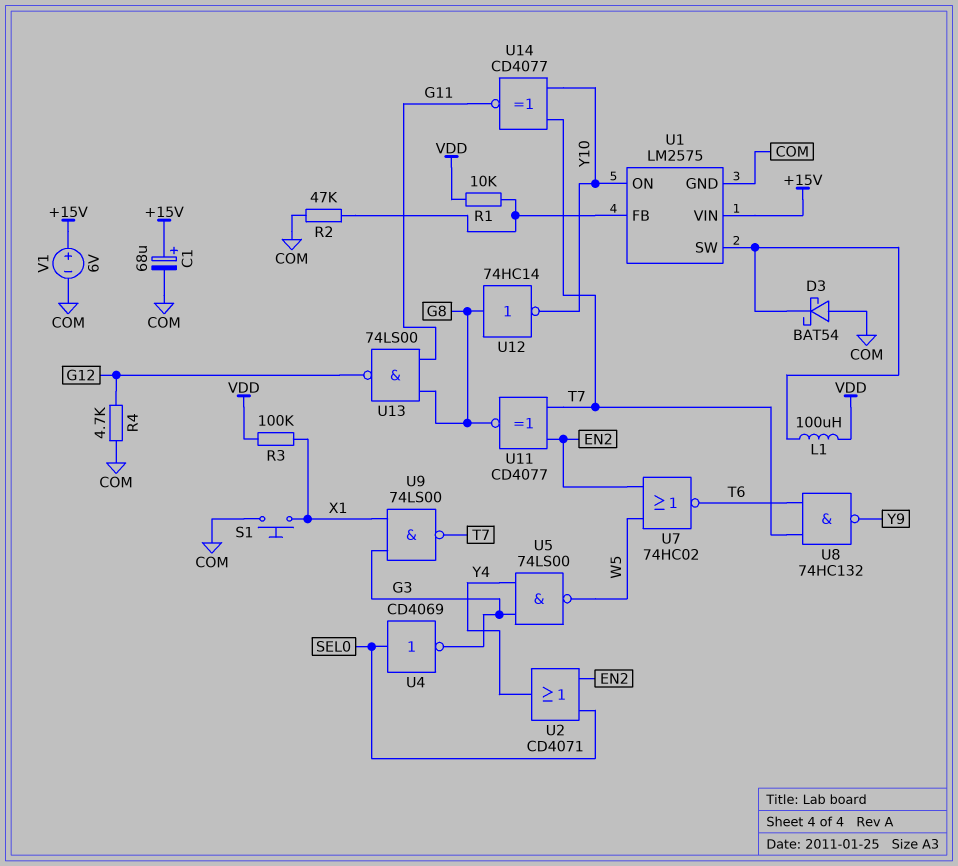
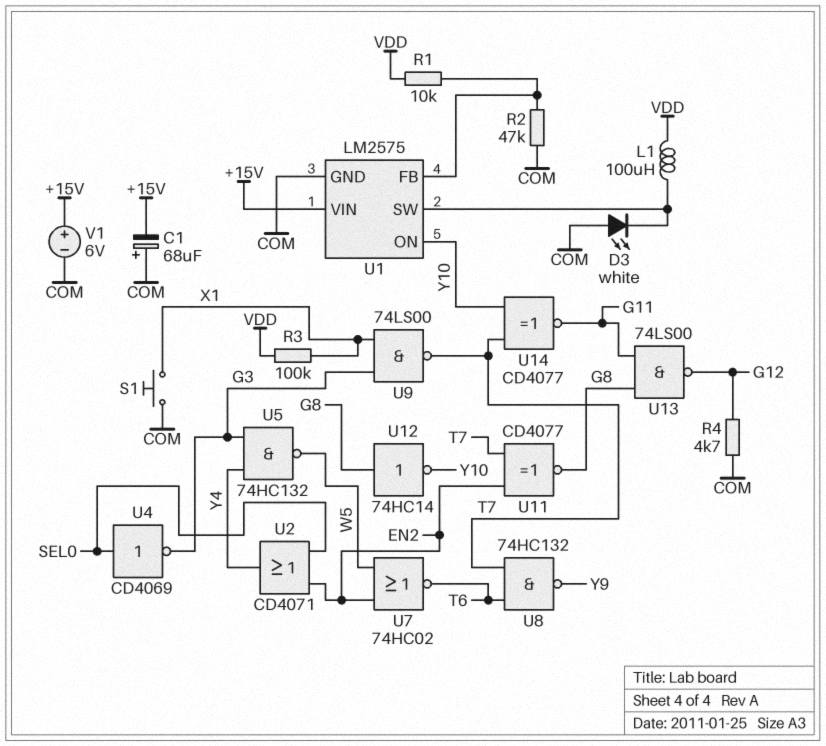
C1: 68uF (plus +15V, minus COM) -> 68uF (plus COM, minus +15V)
D3: schottky BAT54 (A COM, K U1/SW) -> LED white (A COM, K U1/SW)
U5: NAND 74LS00 (in G3, in Y4, out W5) -> NAND 74HC132 (in G3, in Y4, out W5)

